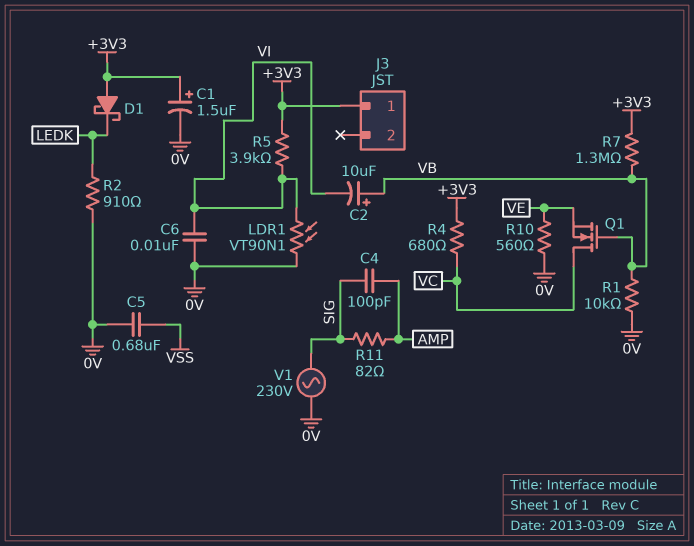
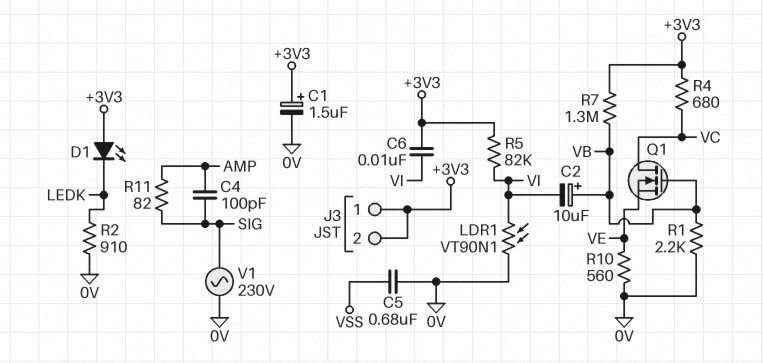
C6: 10nF (0V, VI) -> 10nF (+3V3, VI)
D1: schottky (A +3V3, K LEDK) -> LED (A +3V3, K LEDK)
J3 pin 2: none -> +3V3
R1: 10k (0V, VB) -> 2.2k (0V, VB)
R5: 3.9k (+3V3, VI) -> 82k (+3V3, VI)

